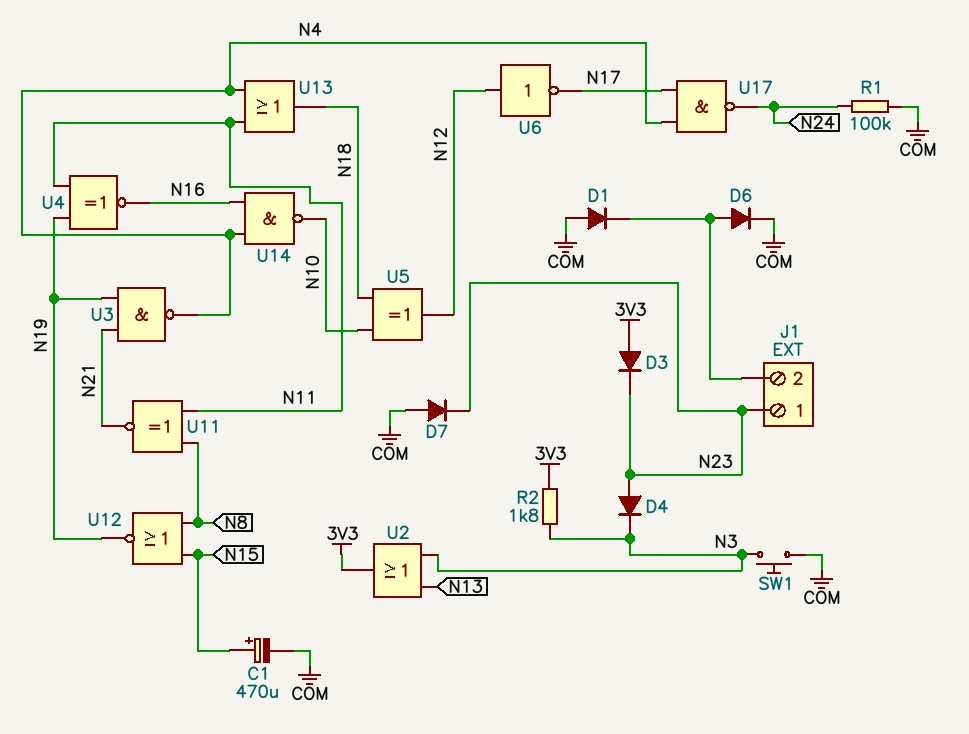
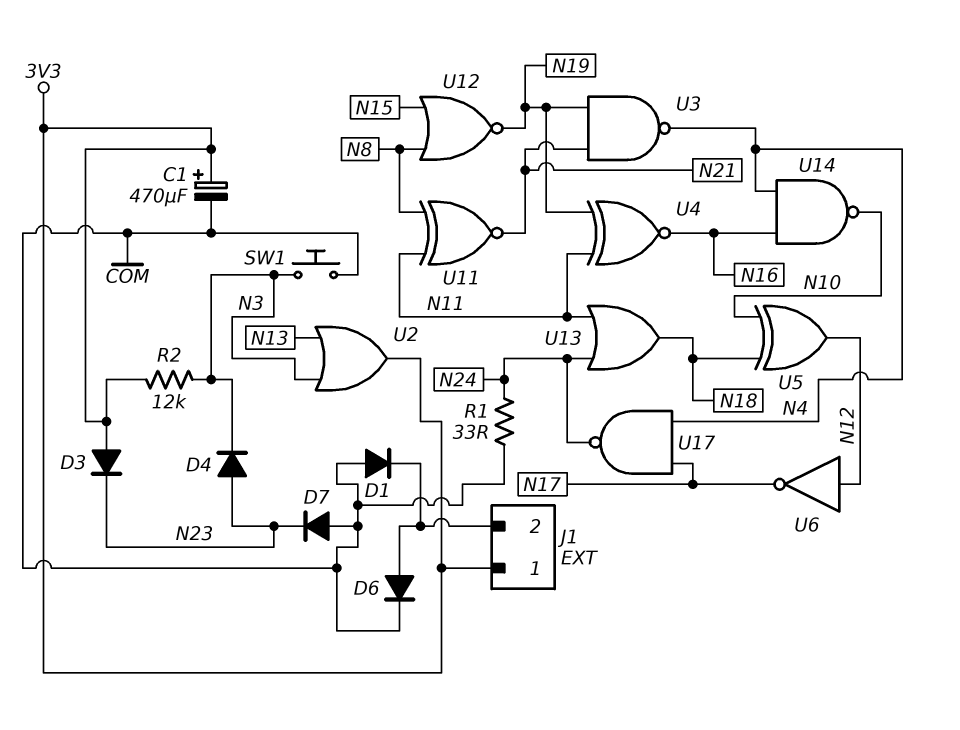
C1: 470uF (plus N15, minus COM) -> 470uF (plus 3V3, minus COM)
J1 pin 1: N23 -> 3V3
R1: 100k (COM, N24) -> 33 (COM, N24)
R2: 1.8k (3V3, N3) -> 12k (3V3, N3)
U13: OR (in N4, in N11, out N18) -> OR (in N11, in N24, out N18)

